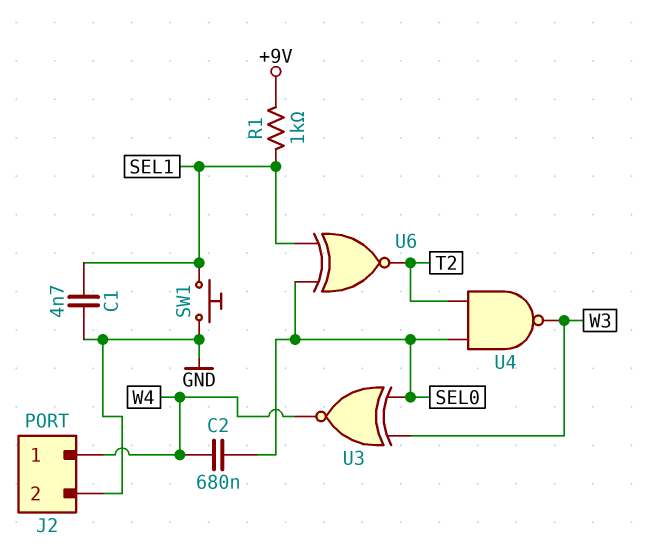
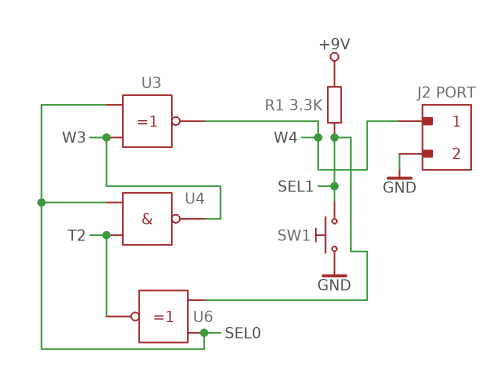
C1: 4.7nF (GND, SEL1) -> none
C2: 680nF (SEL0, W4) -> none
R1: 1k (+9V, SEL1) -> 3.3k (+9V, SEL1)

